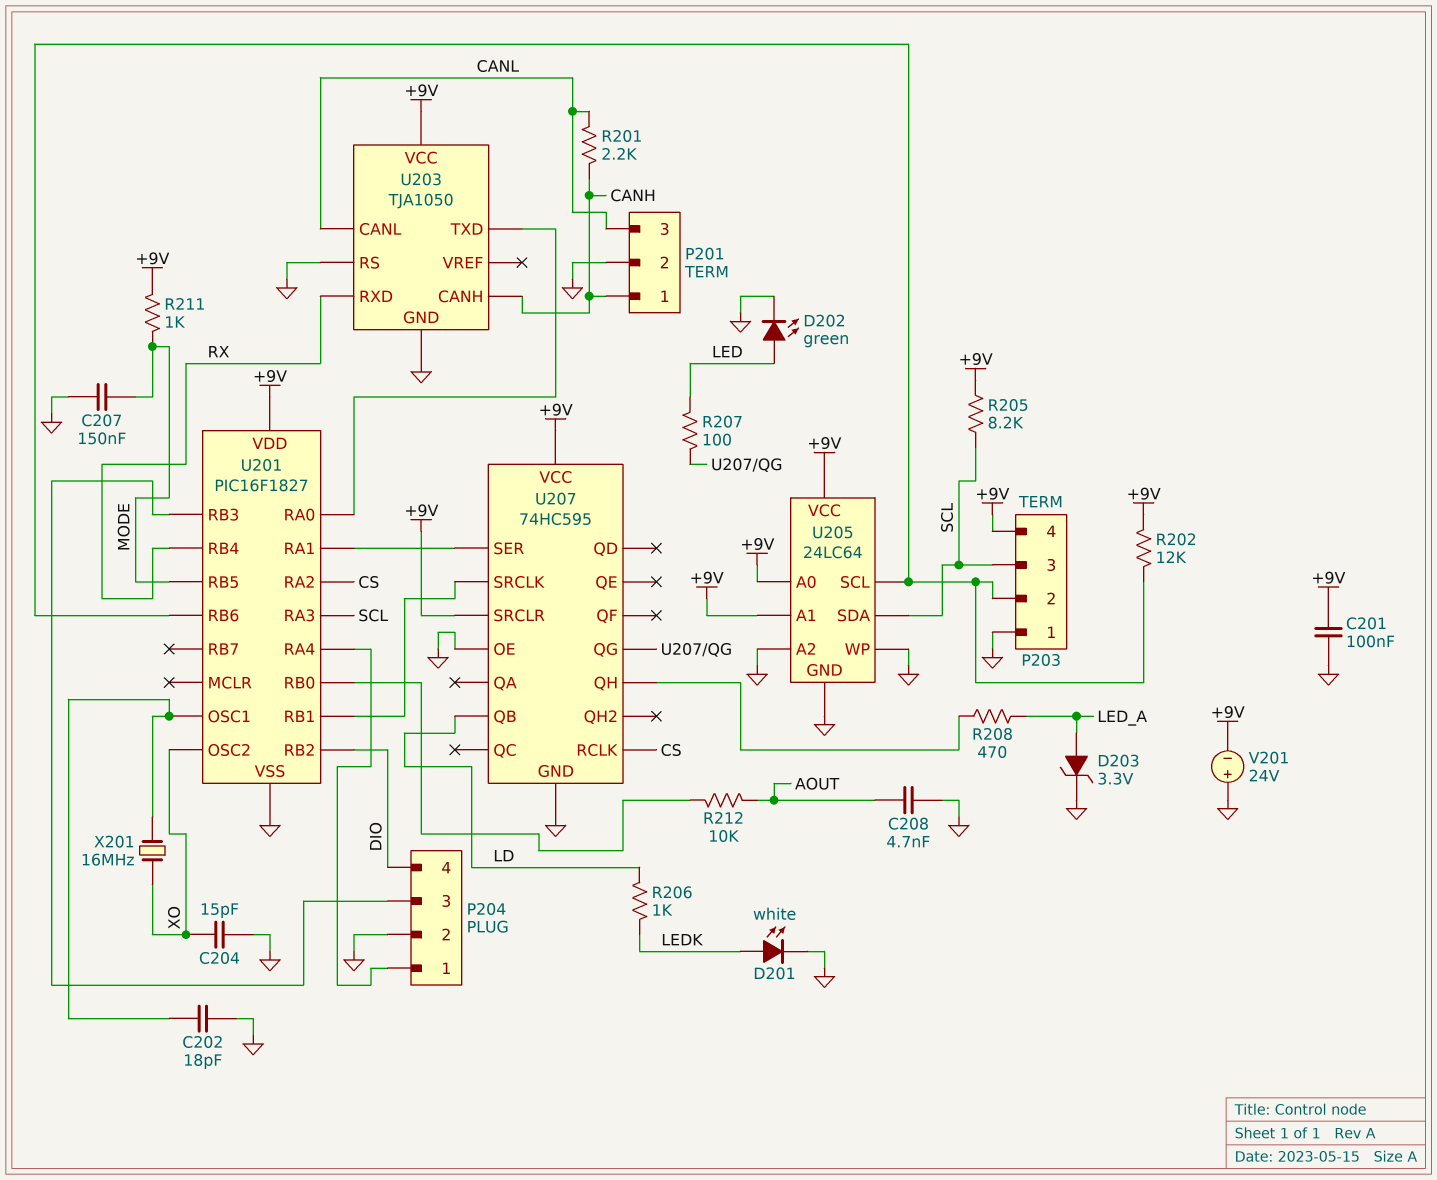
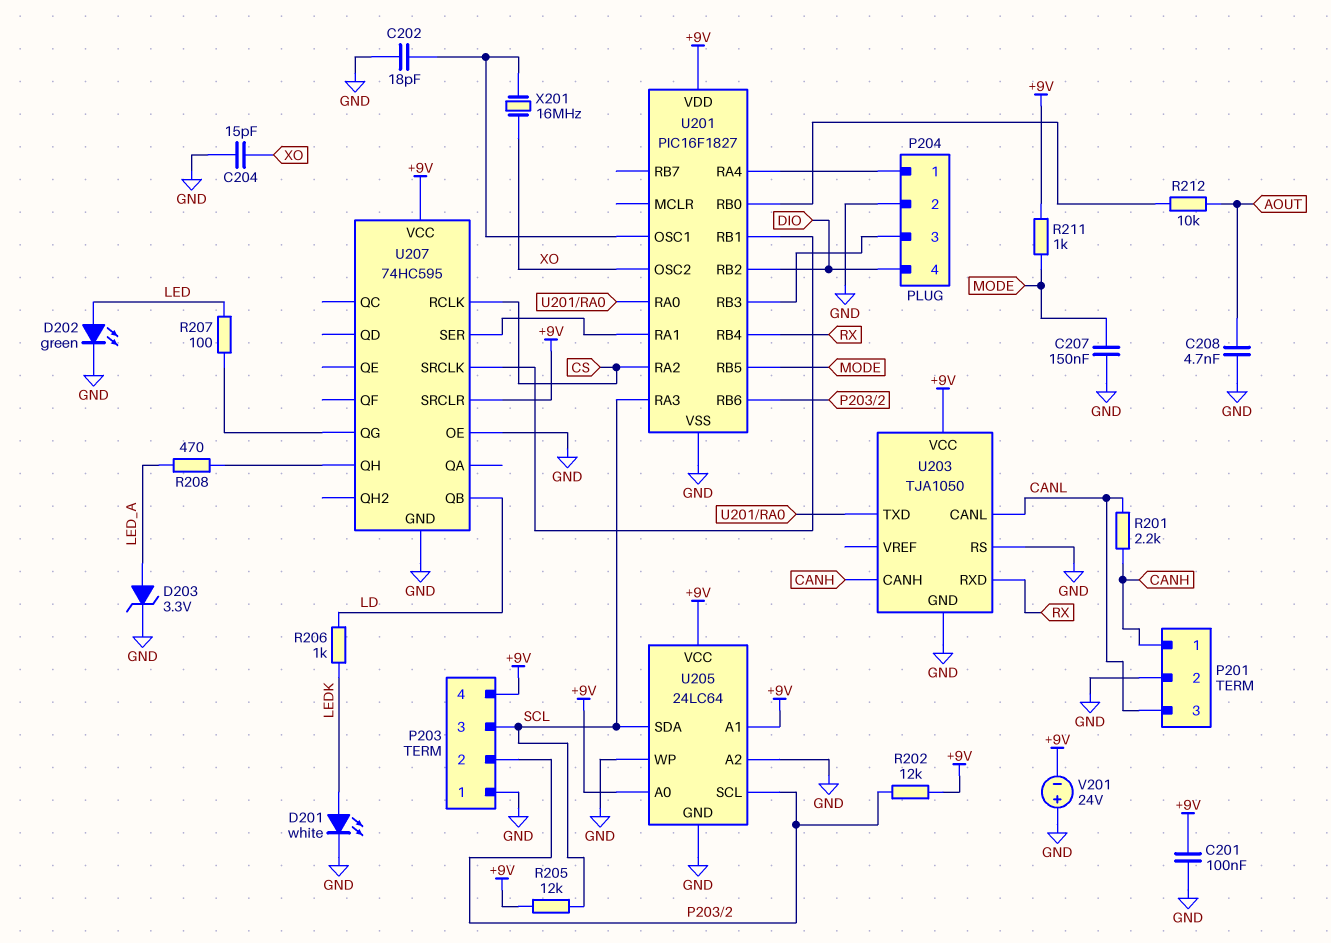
R205: 8.2k (+9V, SCL) -> 12k (+9V, SCL)

